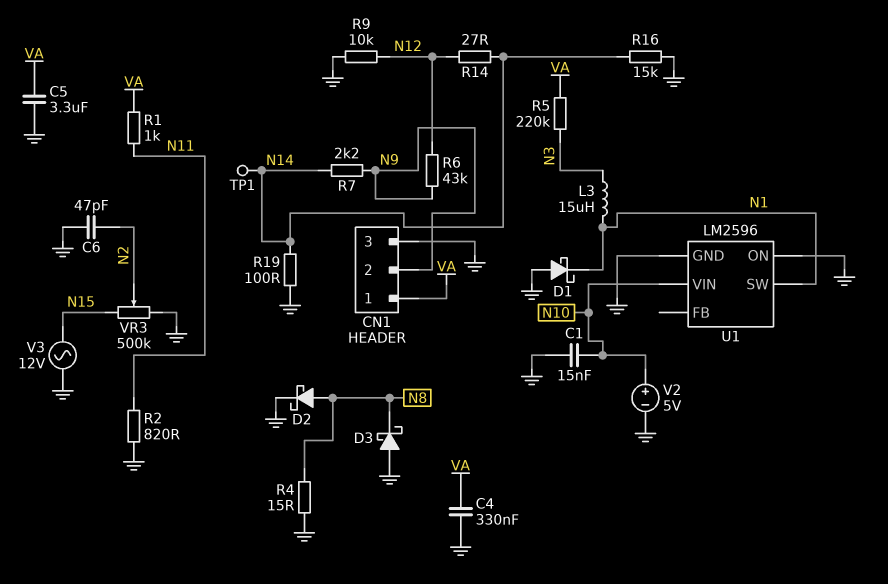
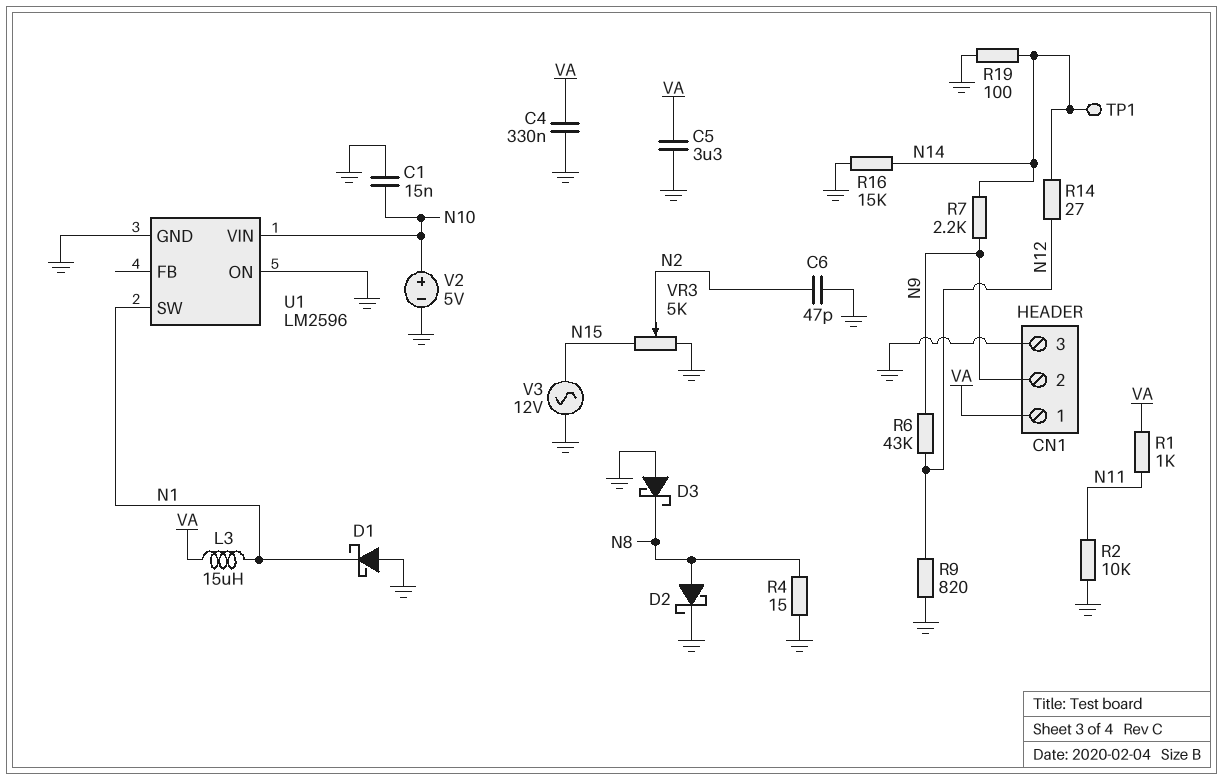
L3: 15uH (N1, N3) -> 15uH (N1, VA)
R2: 820 (GND, N11) -> 10k (GND, N11)
R5: 220k (N3, VA) -> none
R9: 10k (GND, N12) -> 820 (GND, N12)
VR3: 500k (GND, N15, wiper N2) -> 5k (GND, N15, wiper N2)

